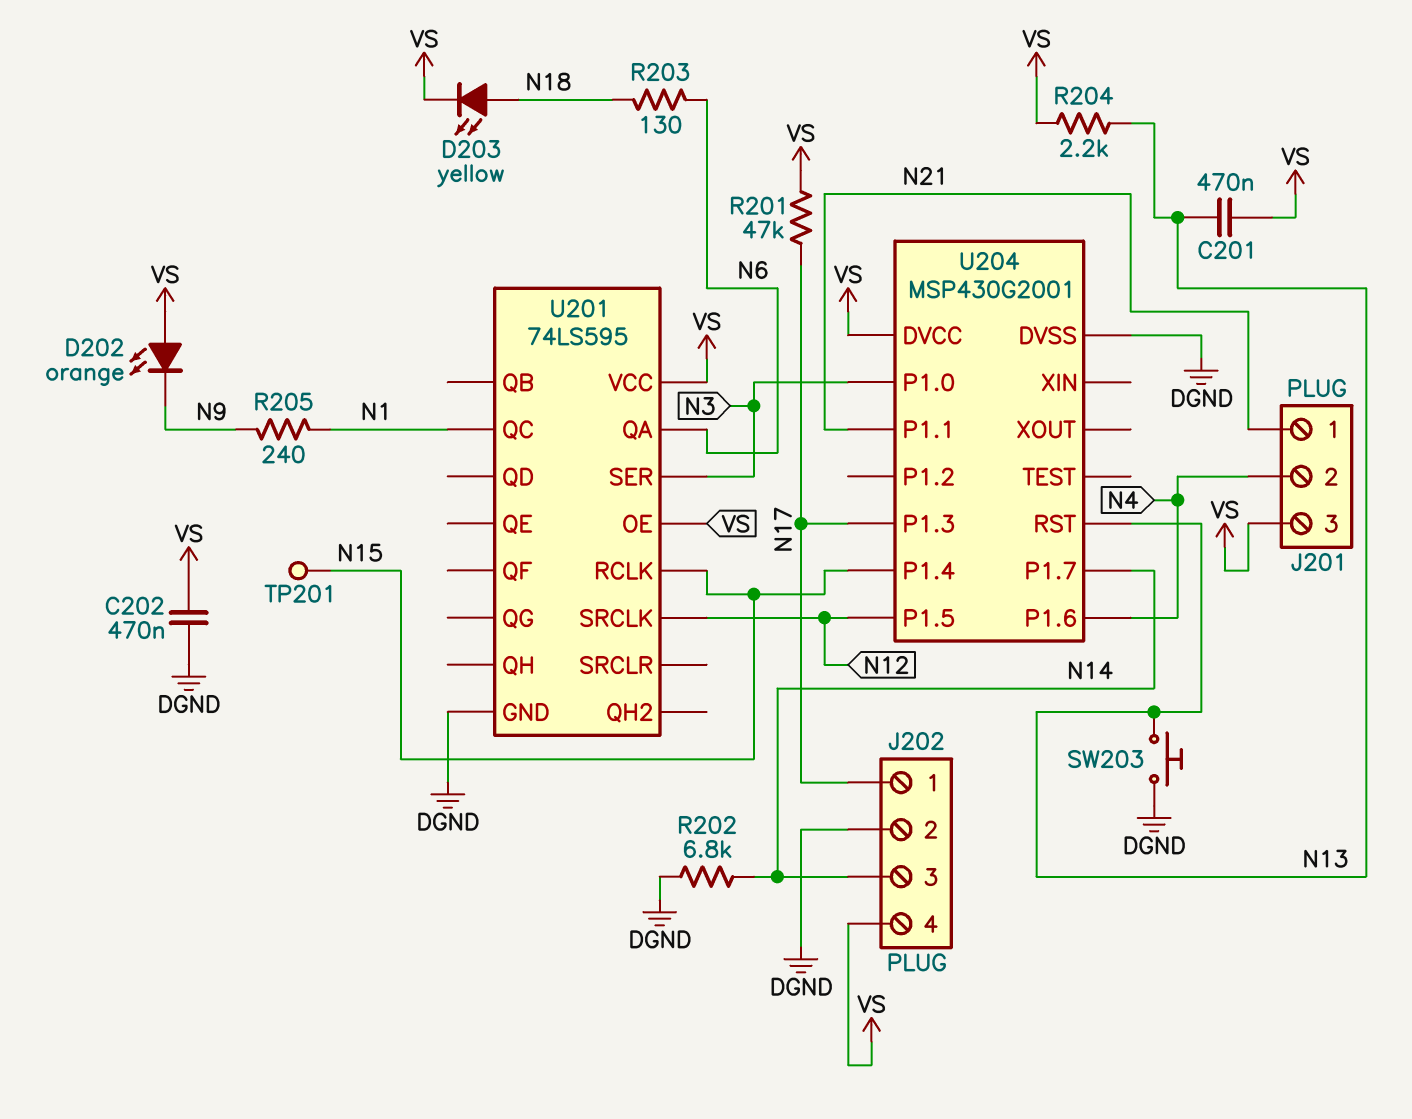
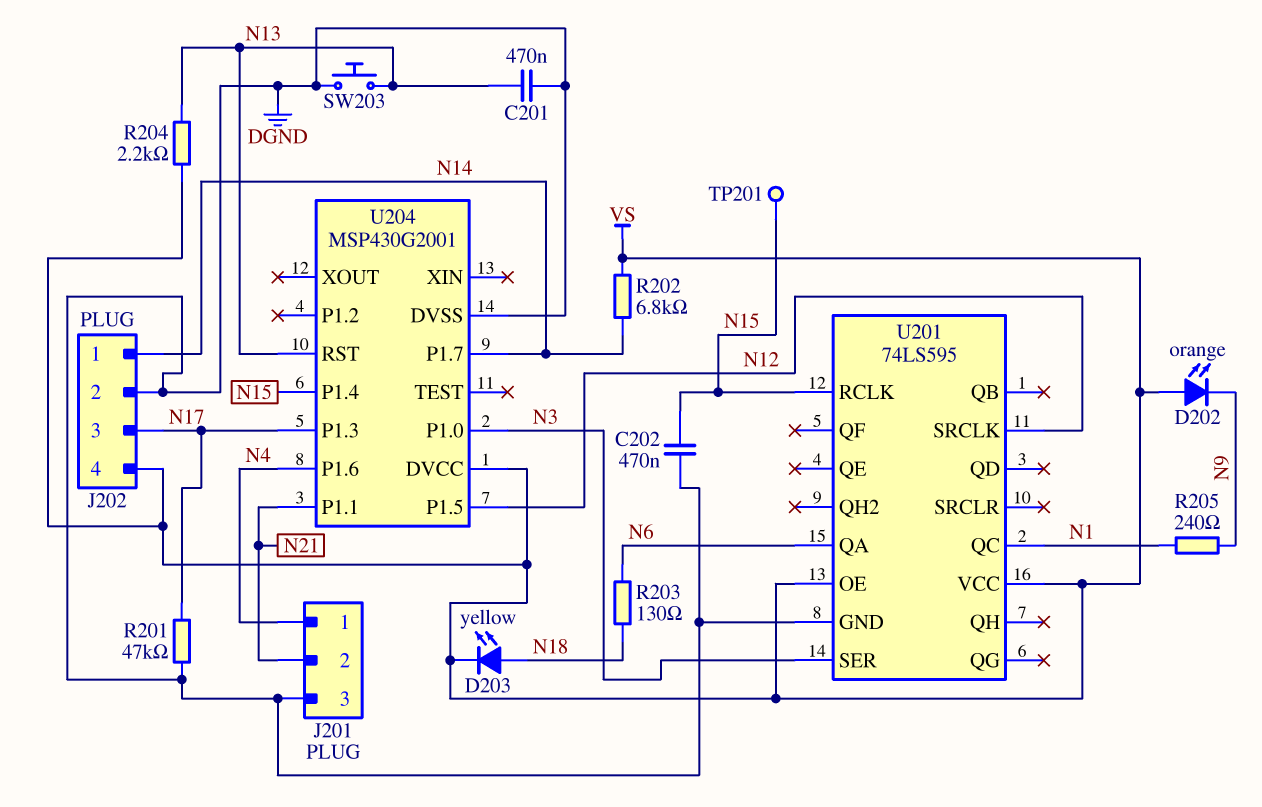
C201: 470nF (N13, VS) -> 470nF (DGND, N13)
C202: 470nF (DGND, VS) -> 470nF (DGND, N15)
J201 pin 1: N21 -> N4
J201 pin 2: N4 -> N21
J201 pin 3: VS -> DGND
J202 pin 1: N17 -> N14
J202 pin 3: N14 -> N17
R201: 47k (N17, VS) -> 47k (DGND, N17)
R202: 6.8k (DGND, N14) -> 6.8k (N14, VS)

